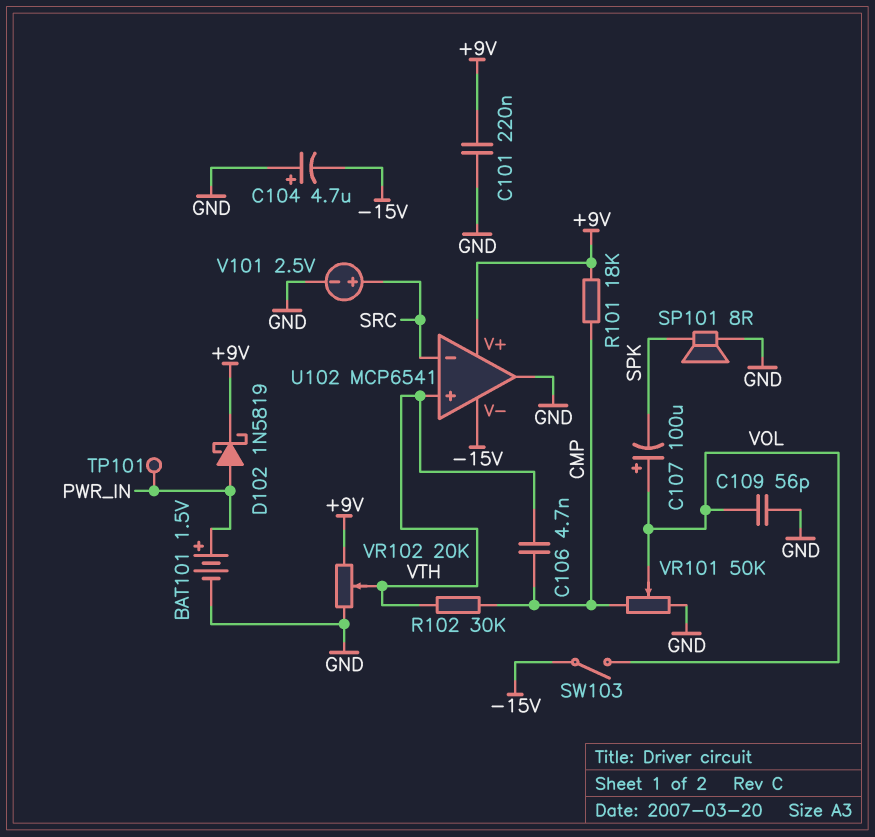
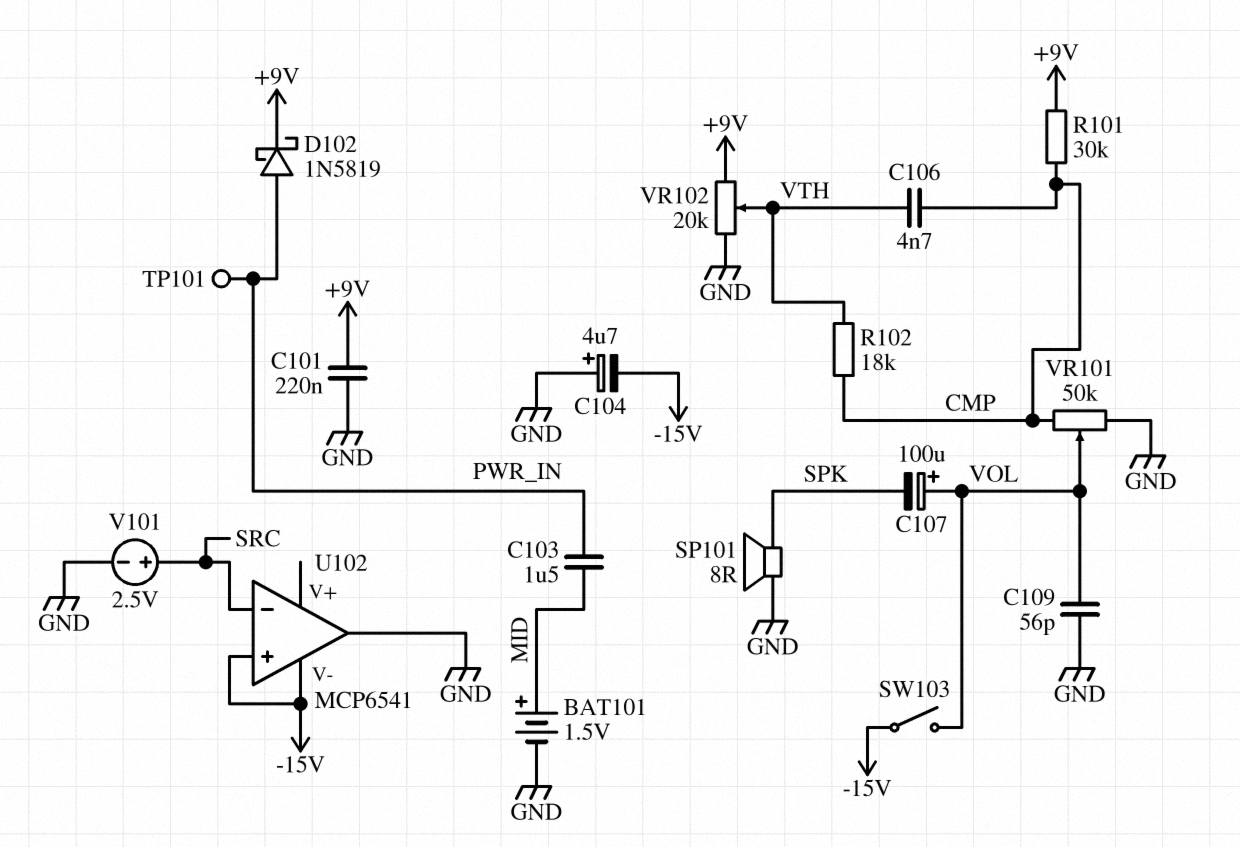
BAT101: 1.5V (plus PWR_IN, minus GND) -> 1.5V (plus MID, minus GND)
C103: none -> 1.5uF (MID, PWR_IN)
R101: 18k (+9V, CMP) -> 30k (+9V, CMP)
R102: 30k (CMP, VTH) -> 18k (CMP, VTH)
U102 pin V+: +9V -> none
U102 pin in+: VTH -> -15V

